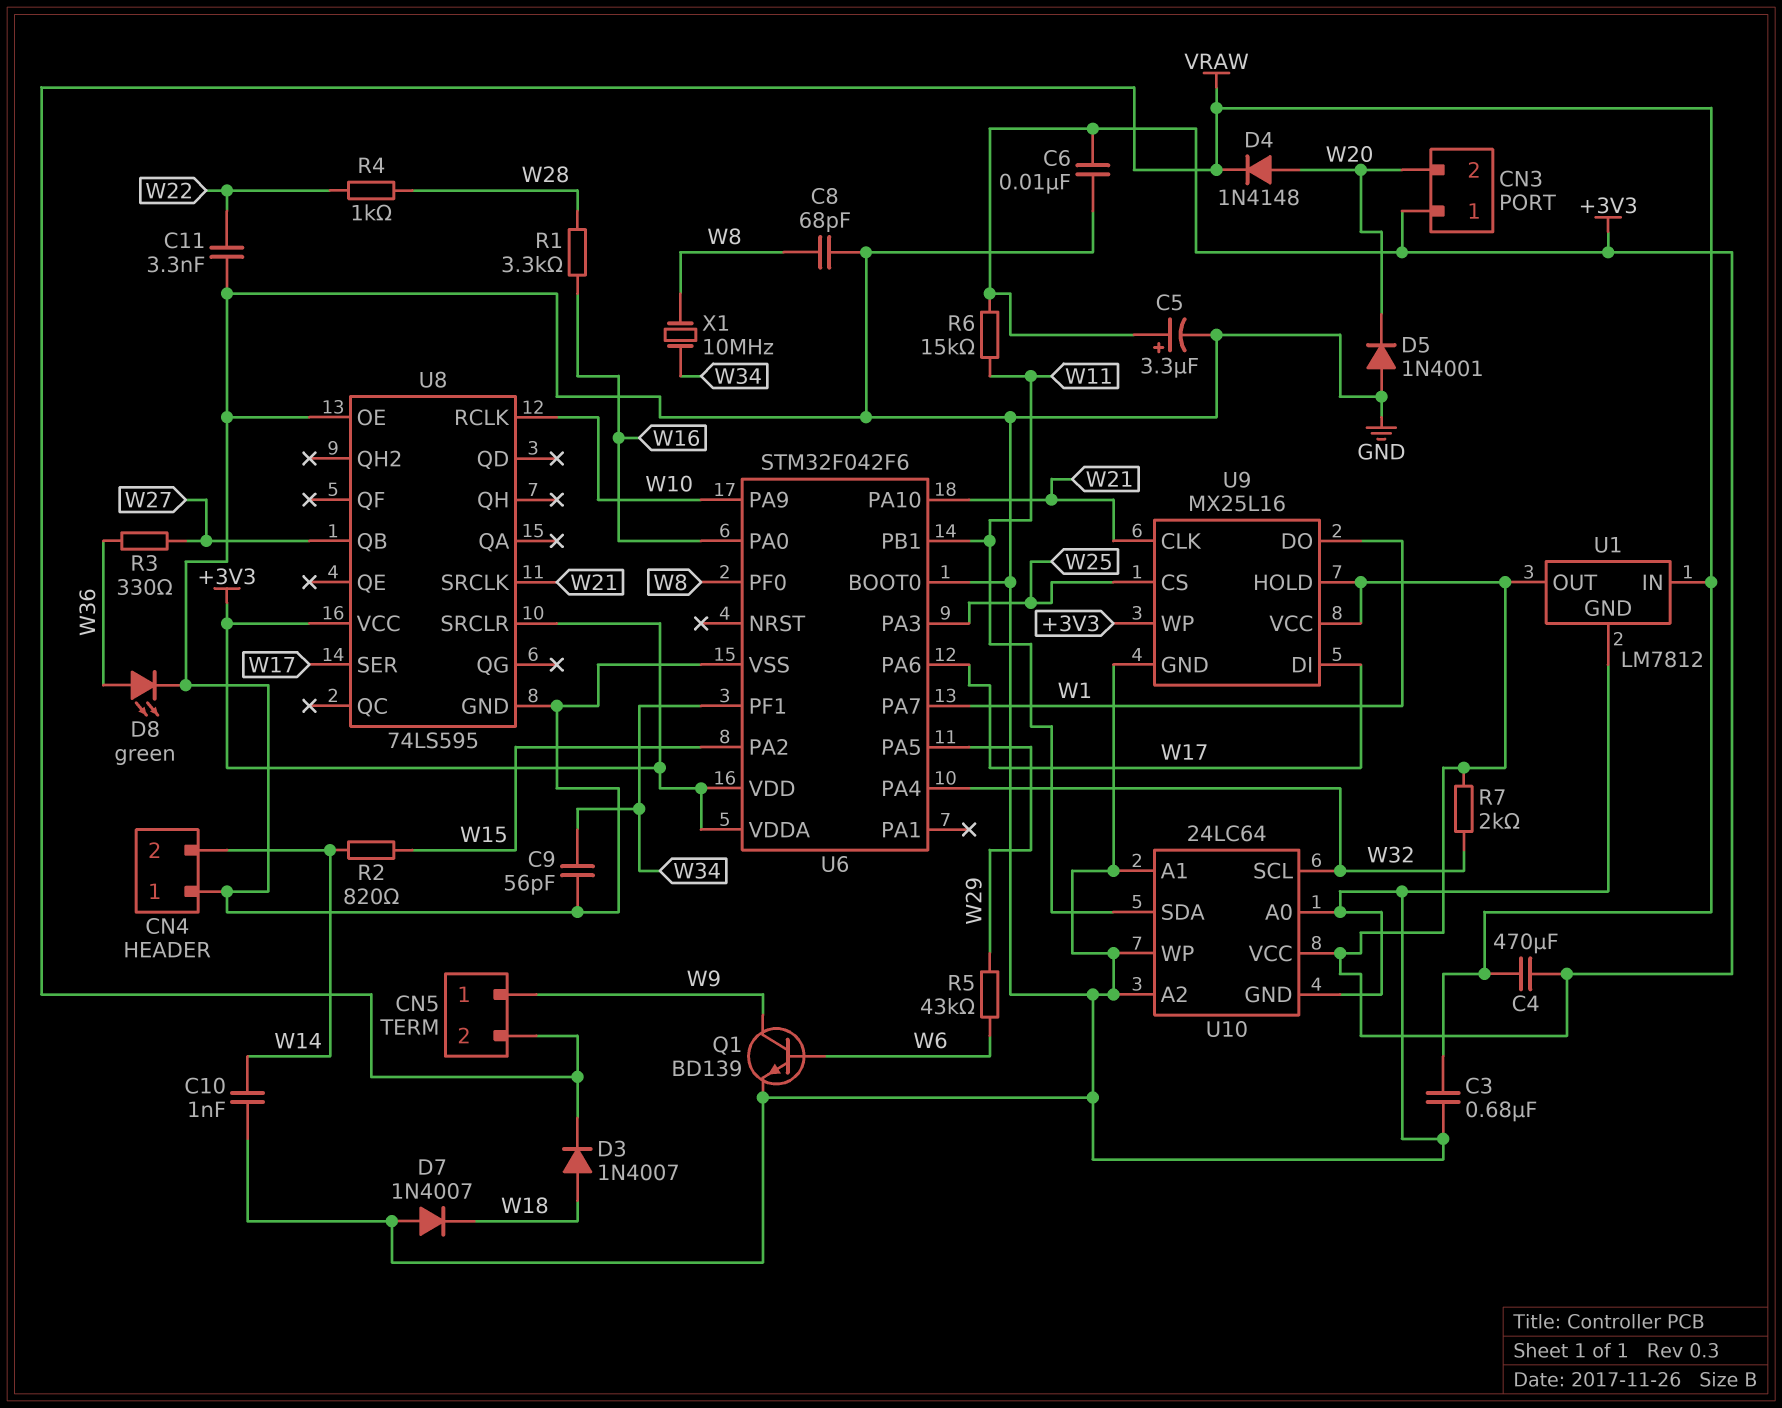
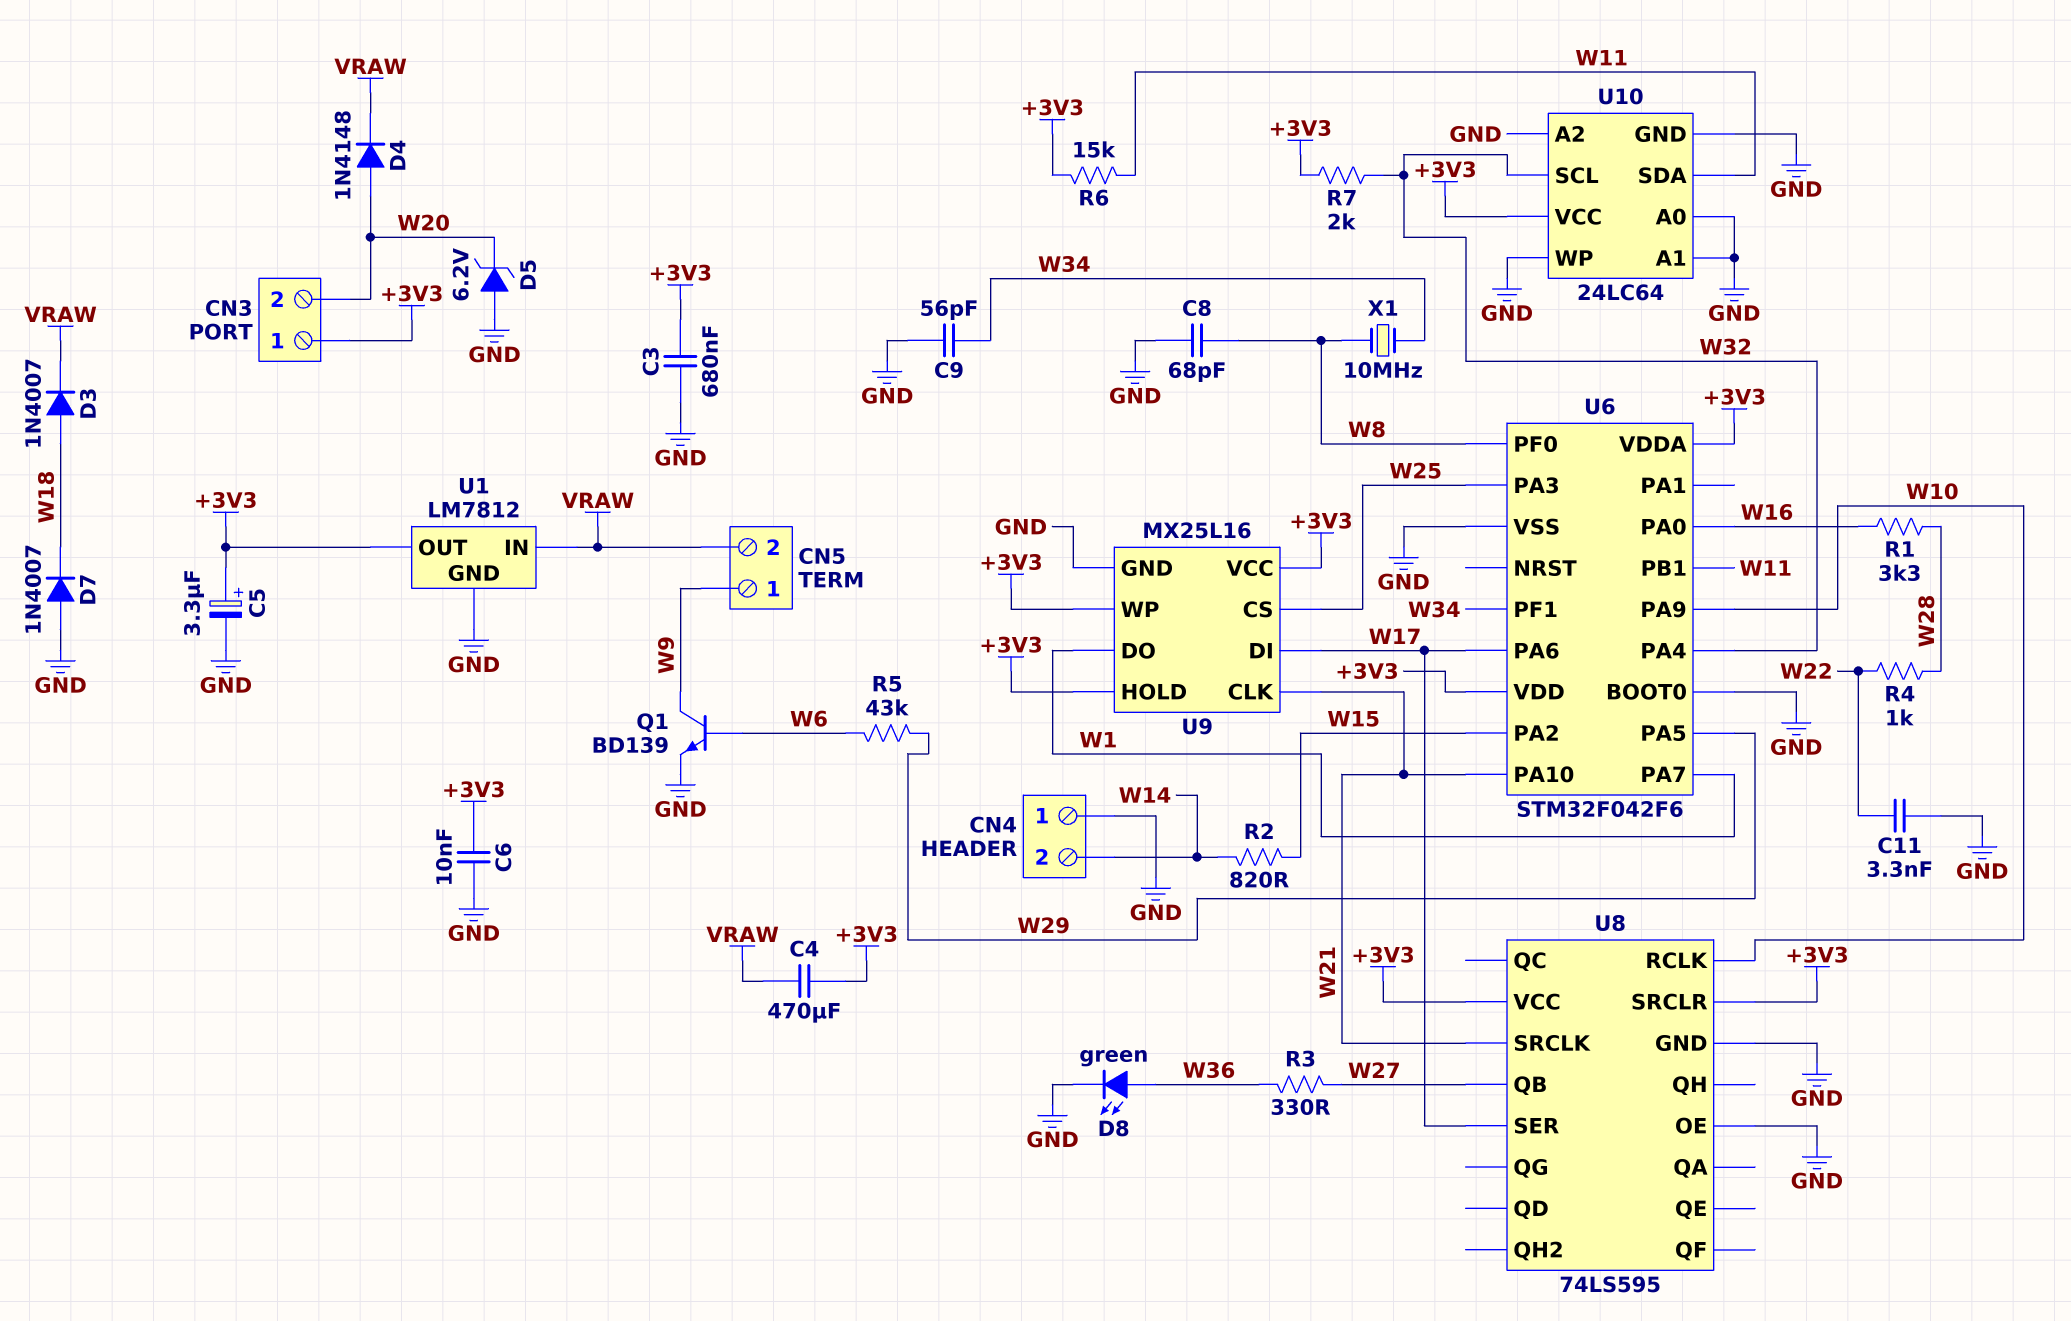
C3: 680nF (GND, VRAW) -> 680nF (+3V3, GND)
C10: 1nF (GND, W14) -> none
D5: diode 1N4001 (A GND, K W20) -> zener 6.2V (A GND, K W20)

